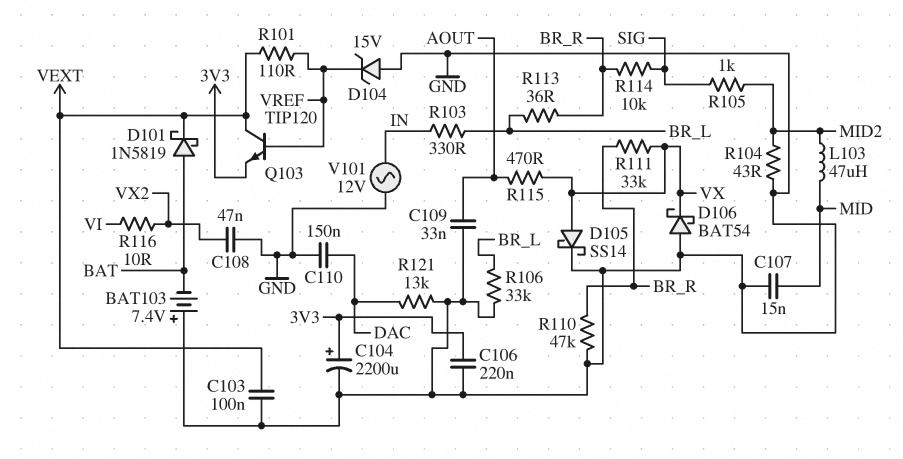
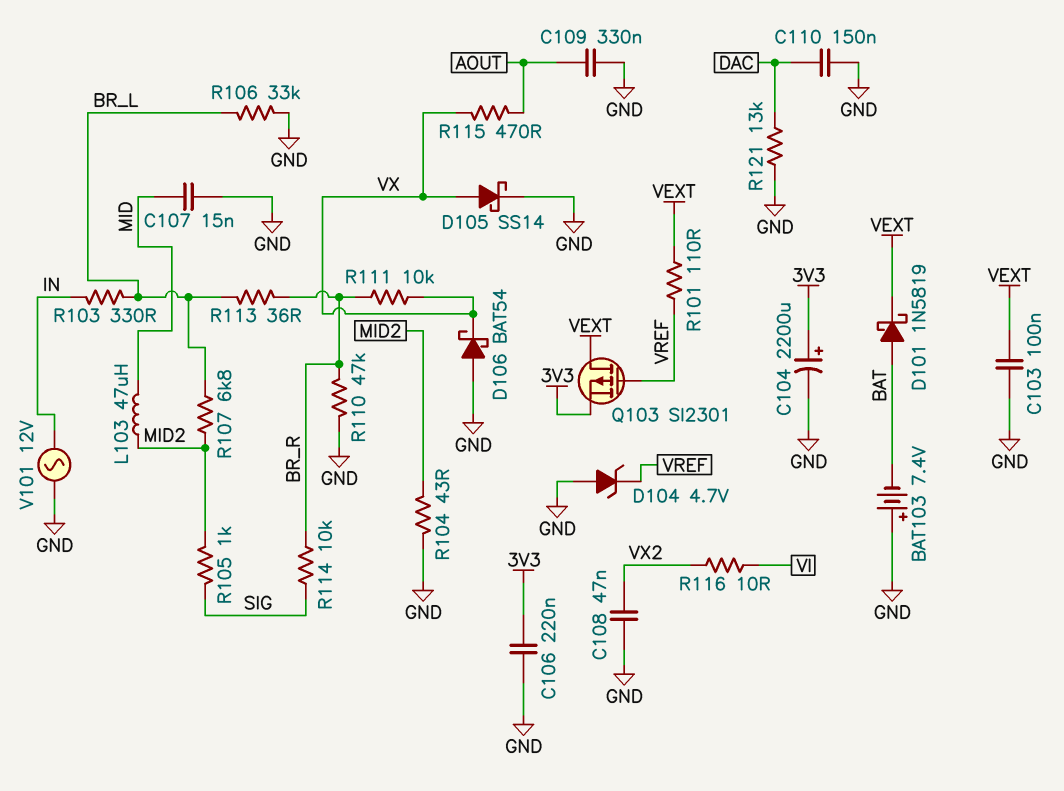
C109: 33nF (AOUT, GND) -> 330nF (AOUT, GND)
D104: zener 15V (A GND, K VREF) -> zener 4.7V (A GND, K VREF)
Q103: NPN TIP120 (B VREF, C VEXT, E 3V3) -> PMOS SI2301 (G VREF, D VEXT, S 3V3)
R107: none -> 6.8k (BR_L, MID2)
R111: 33k (BR_R, VX) -> 10k (BR_R, VX)

